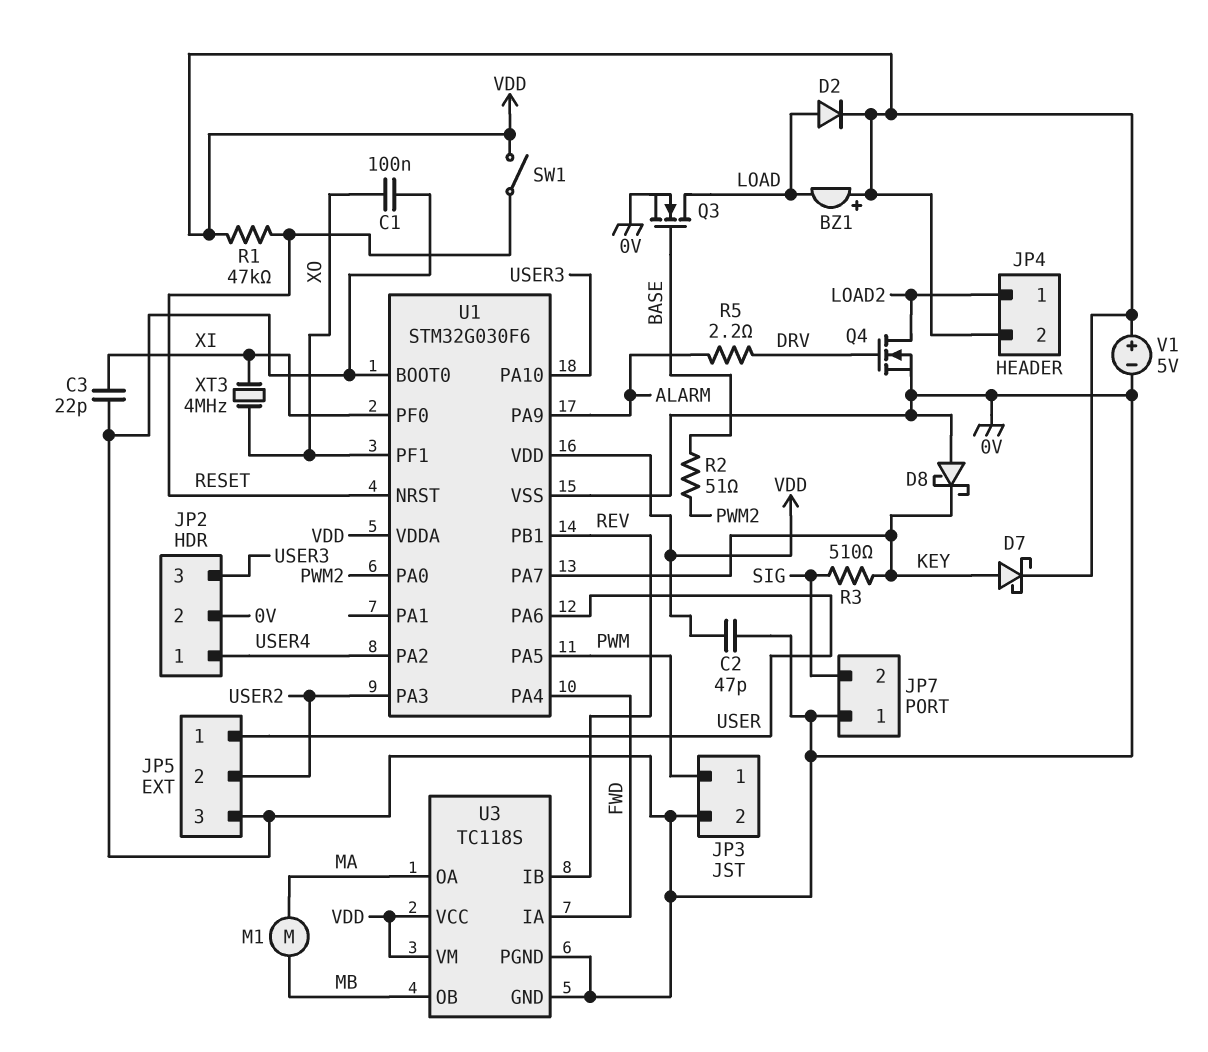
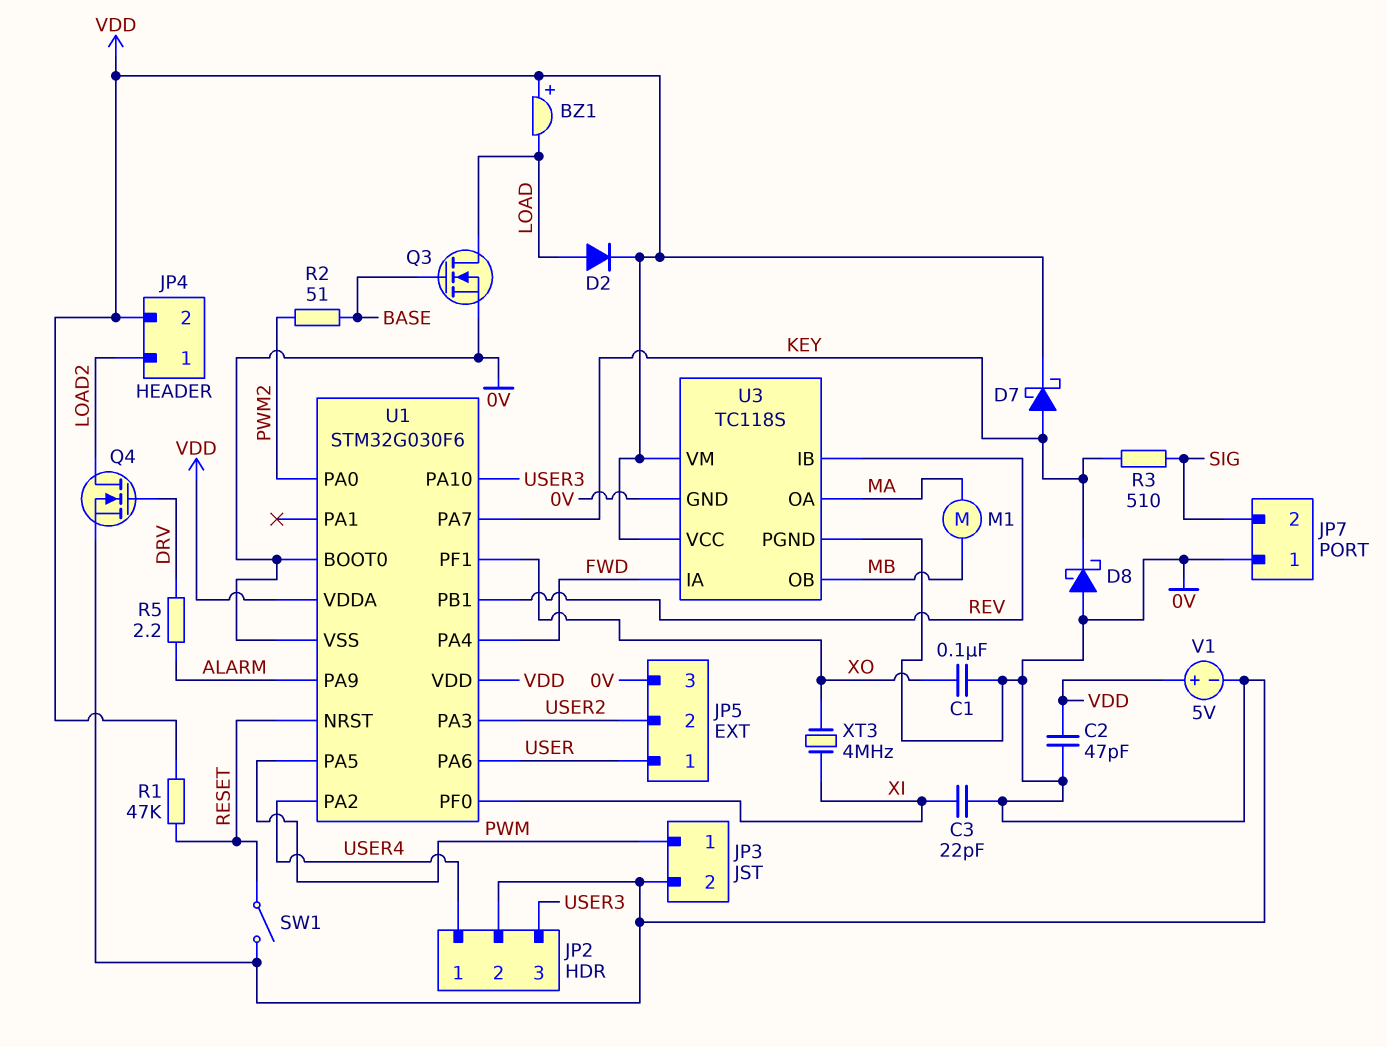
SW1: switch (RESET, VDD) -> switch (0V, RESET)

